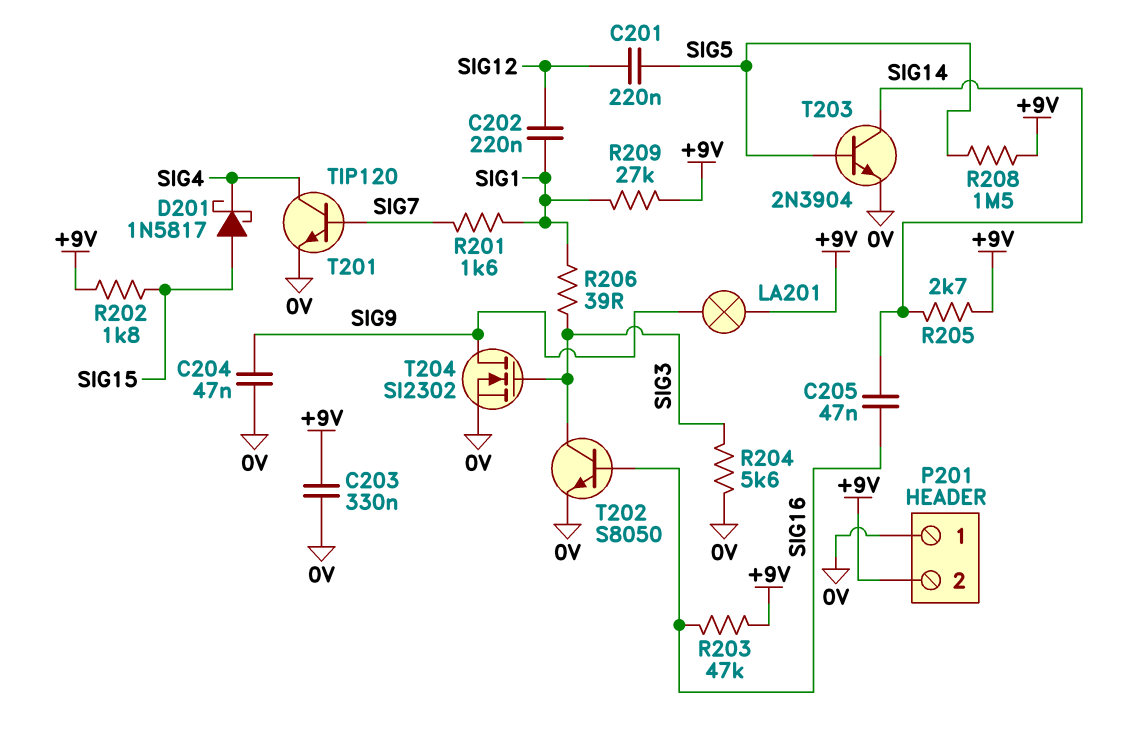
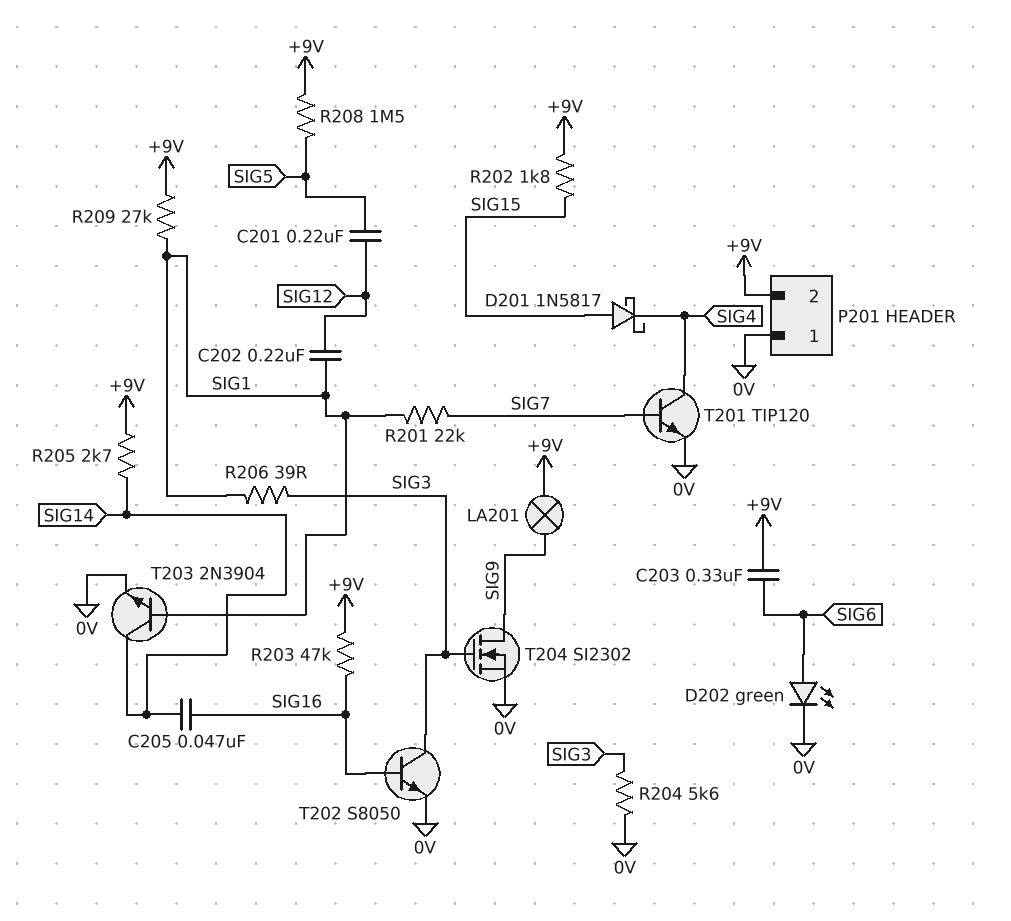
C203: 330nF (+9V, 0V) -> 330nF (+9V, SIG6)
C204: 47nF (0V, SIG9) -> none
D202: none -> LED green (A SIG6, K 0V)
R201: 1.6k (SIG1, SIG7) -> 22k (SIG1, SIG7)
T203: NPN 2N3904 (B SIG5, C SIG14, E 0V) -> NPN 2N3904 (B SIG1, C SIG14, E 0V)

